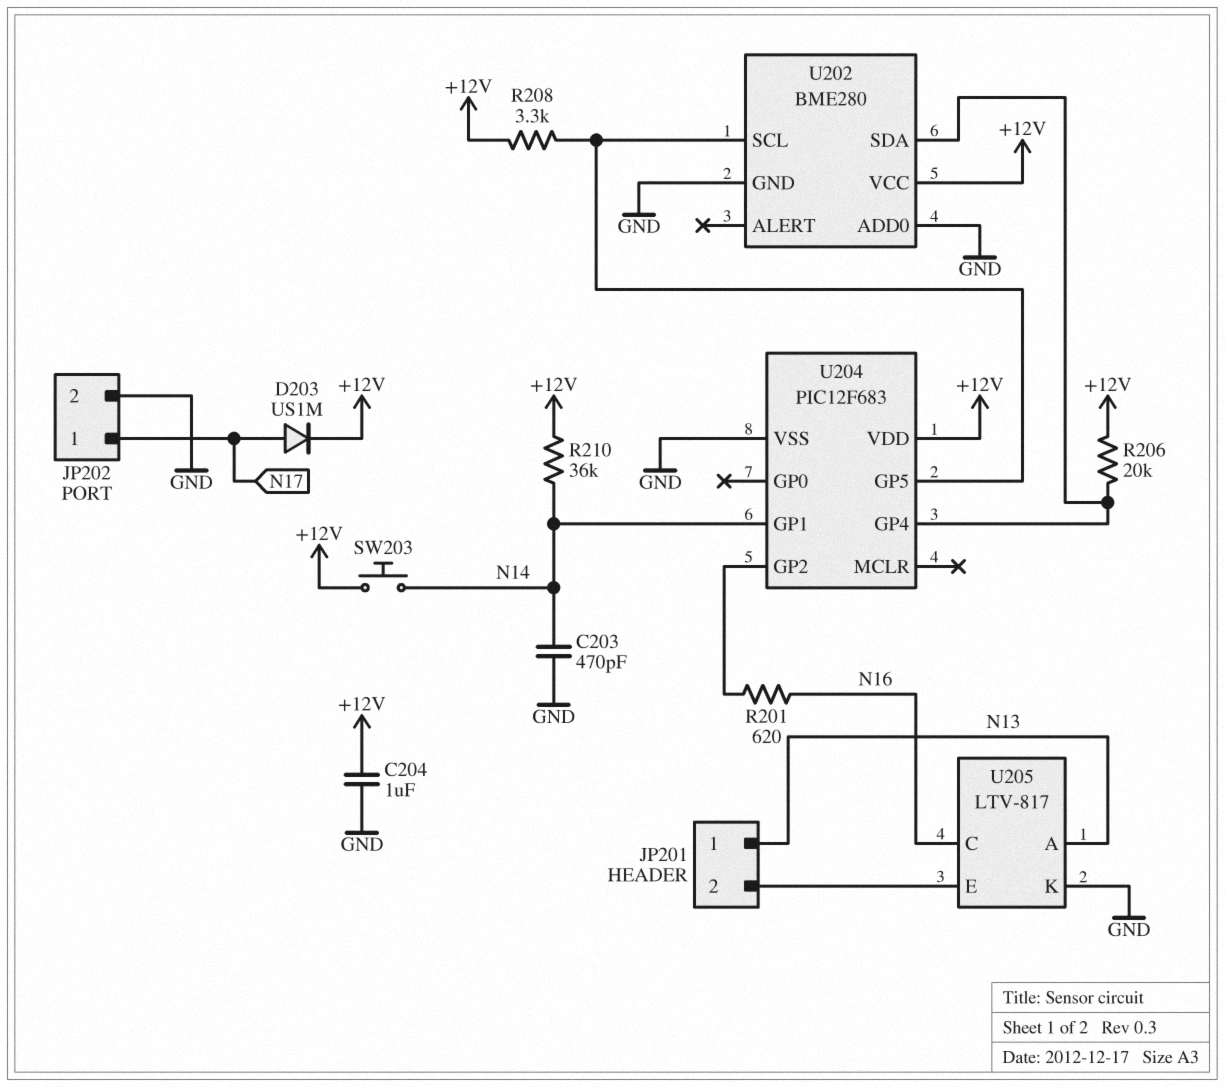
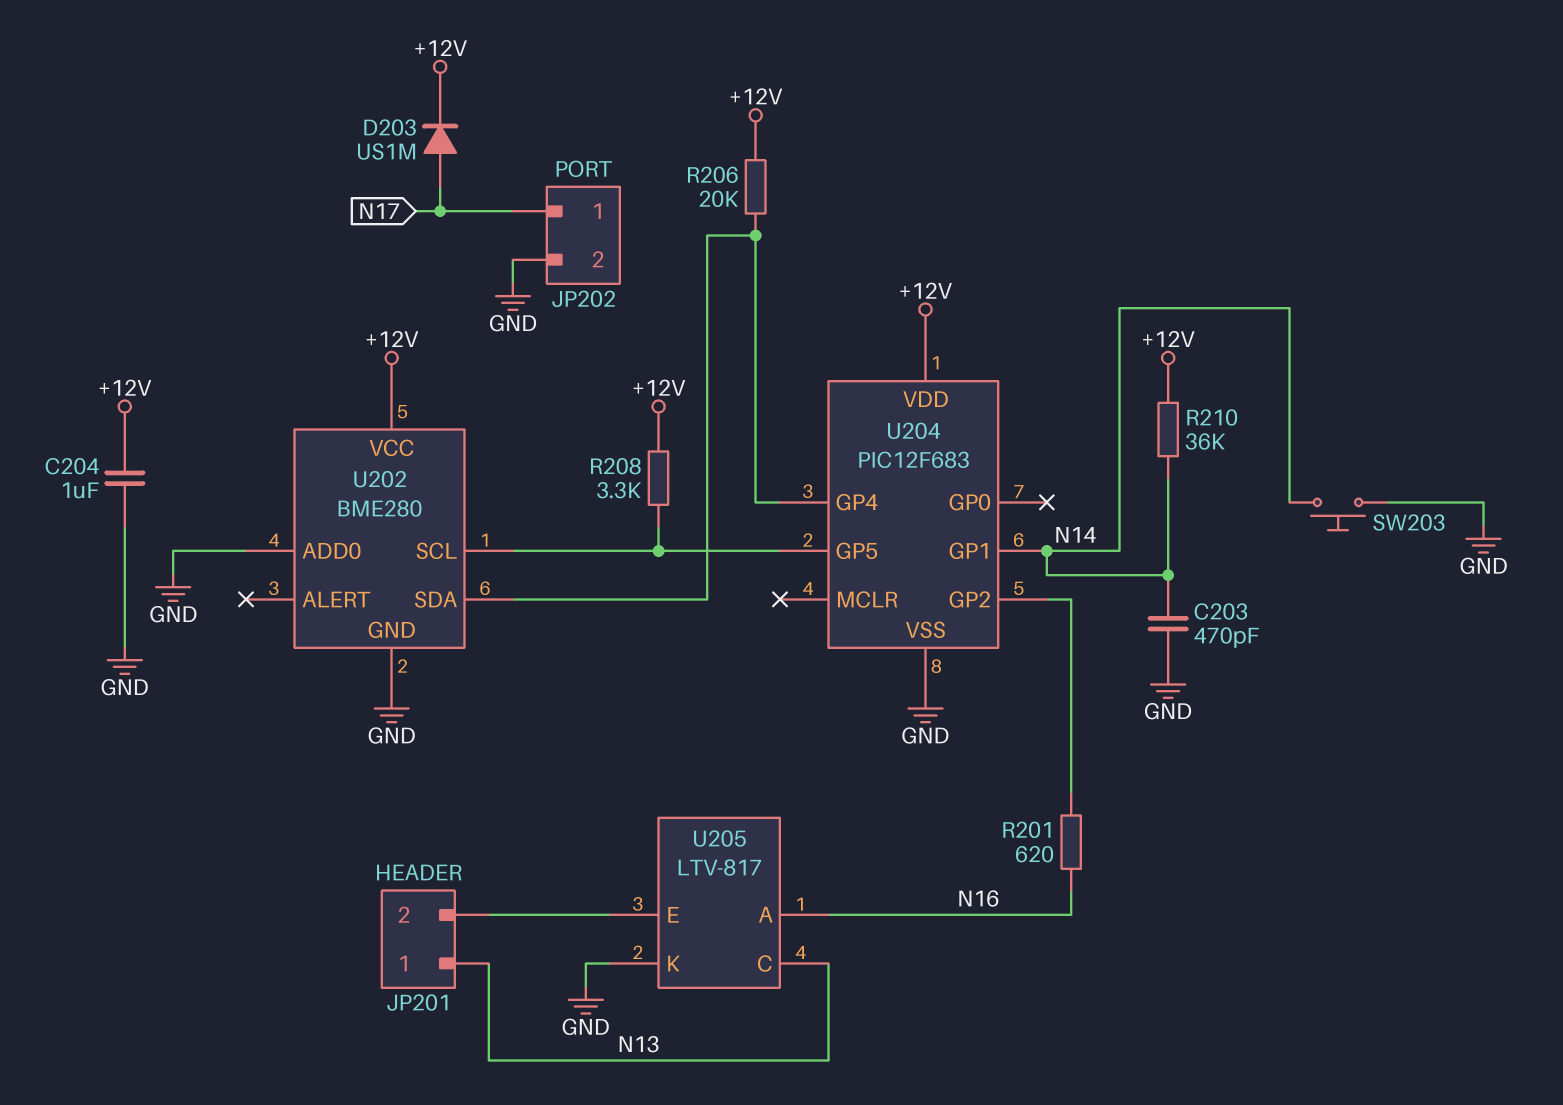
SW203: button (+12V, N14) -> button (GND, N14)
U205 pin A: N13 -> N16
U205 pin C: N16 -> N13

